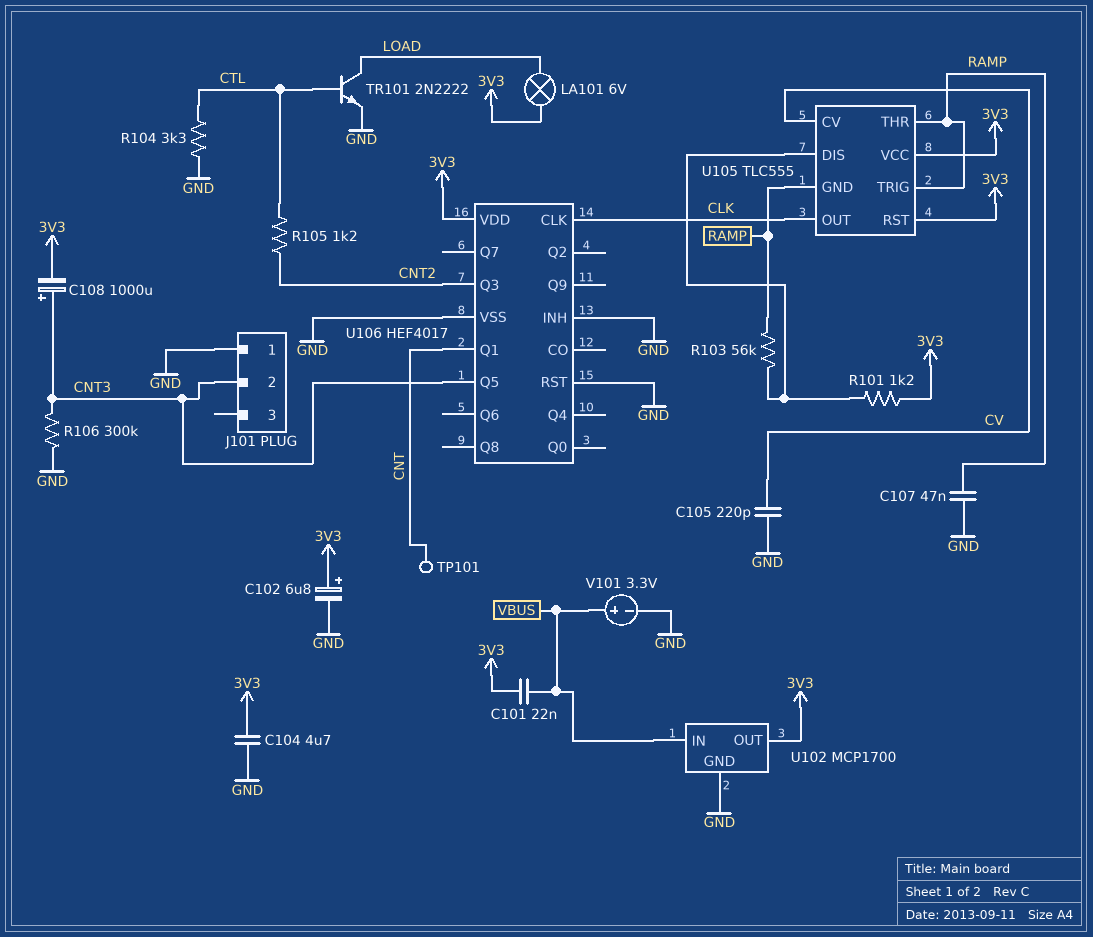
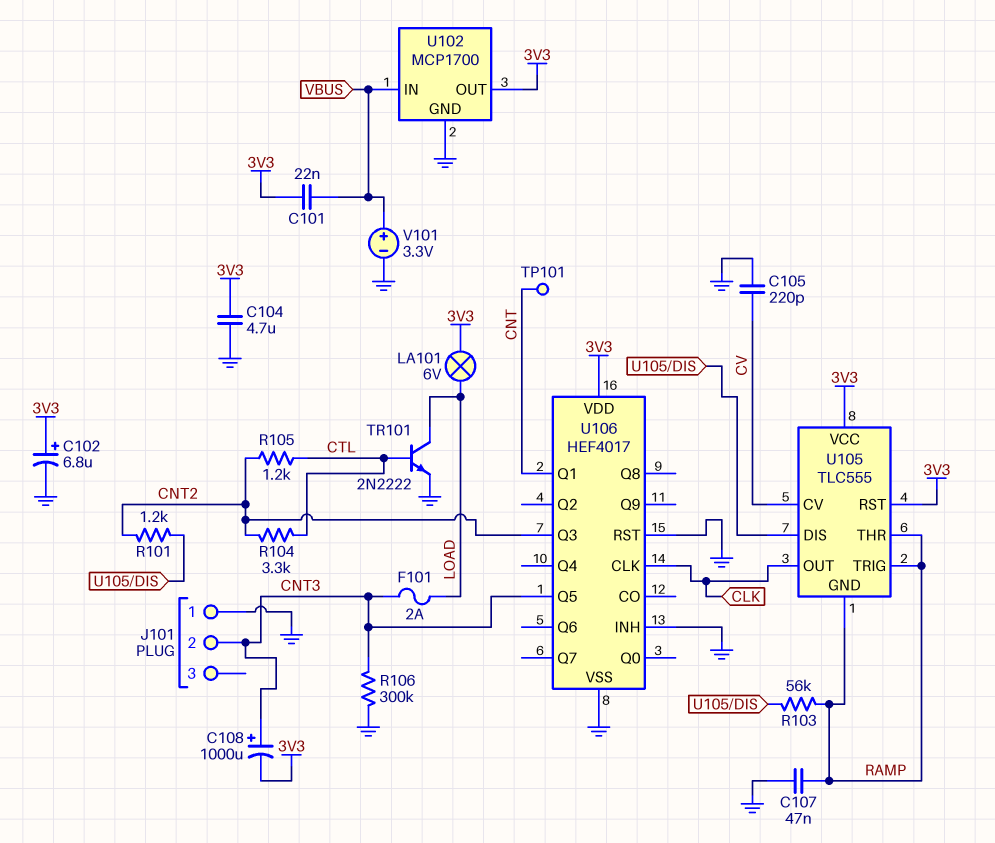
F101: none -> 2A (CNT3, LOAD)
R101: 1.2k (3V3, U105/DIS) -> 1.2k (CNT2, U105/DIS)
R104: 3.3k (CTL, GND) -> 3.3k (CNT2, CTL)

